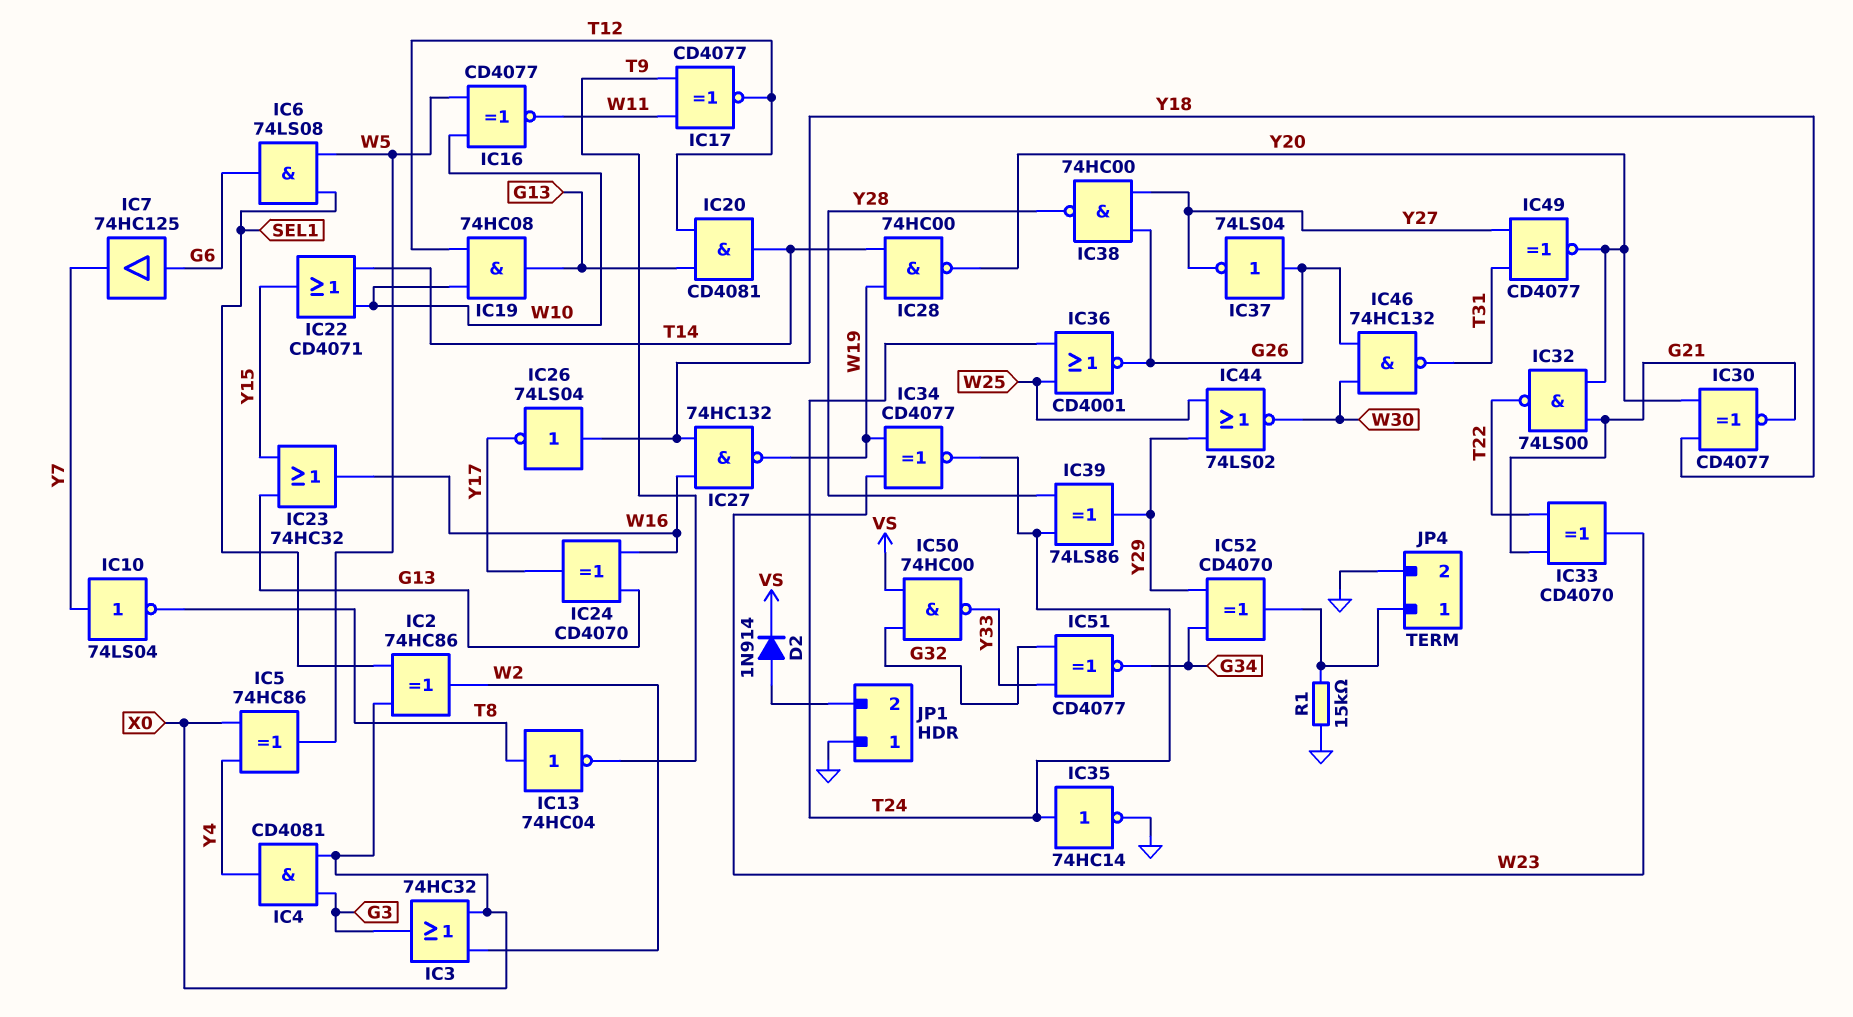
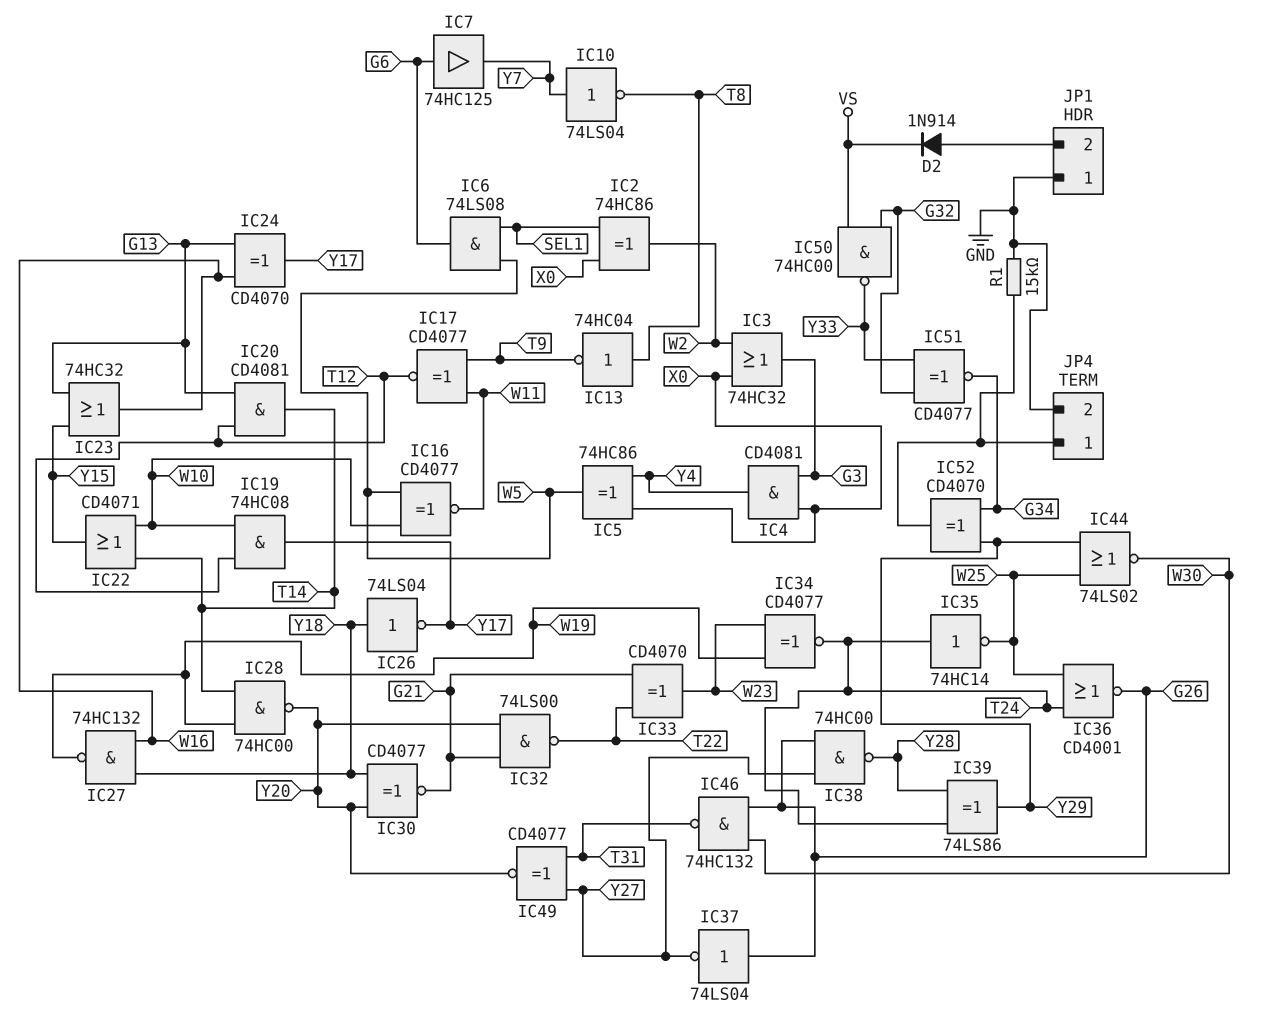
IC19: AND 74HC08 (in T12, in W10, out G13) -> AND 74HC08 (in T12, in W10, out Y17)
IC35: NOT 74HC14 (in T24, out GND) -> NOT 74HC14 (in T24, out W25)

